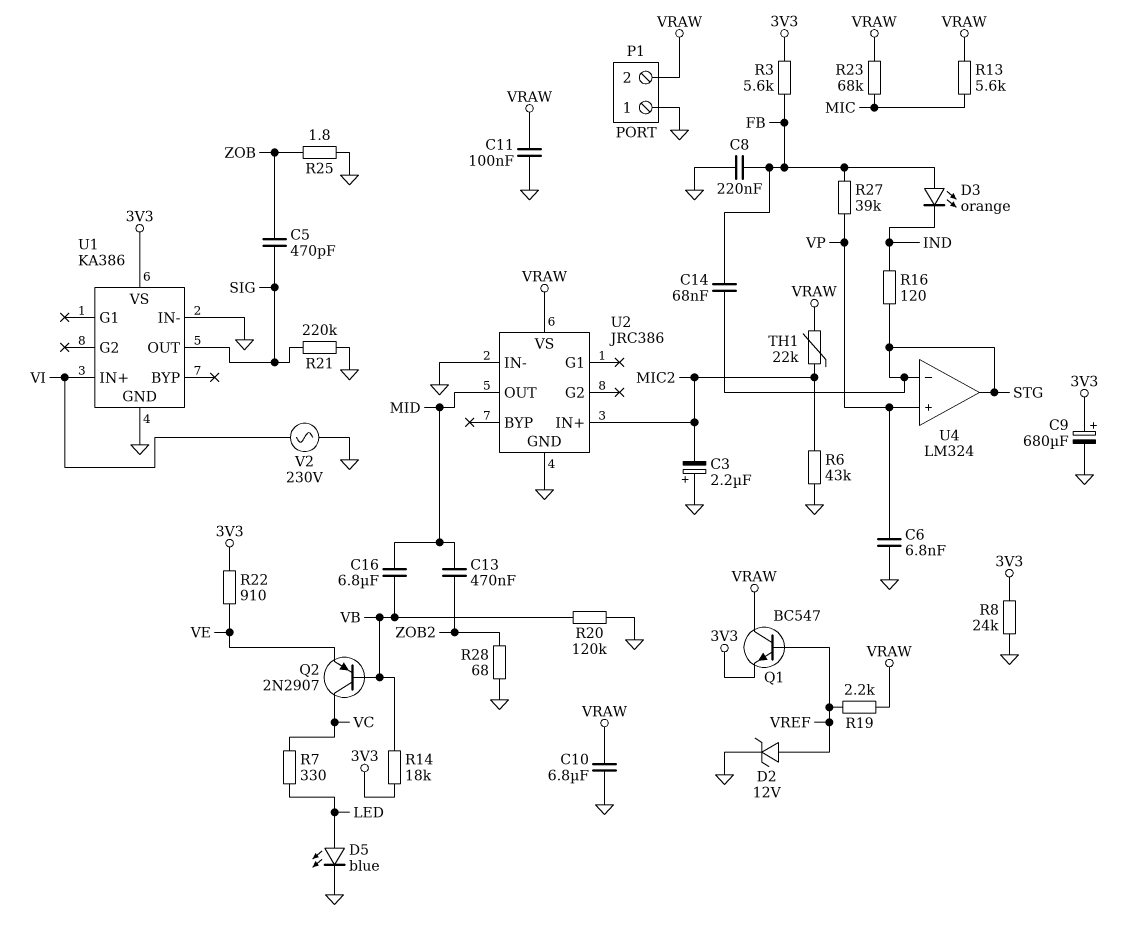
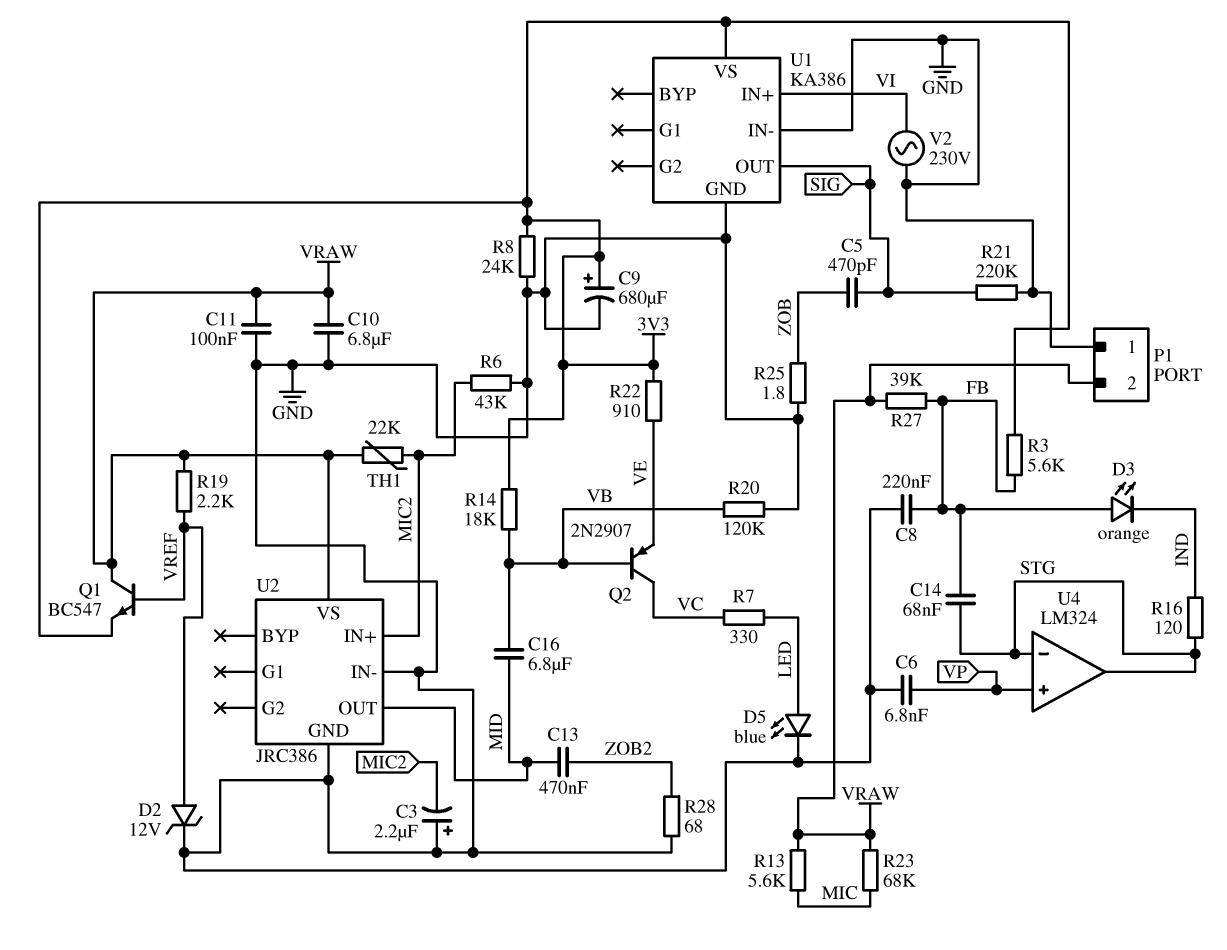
R27: 39k (FB, VP) -> 39k (FB, VRAW)

